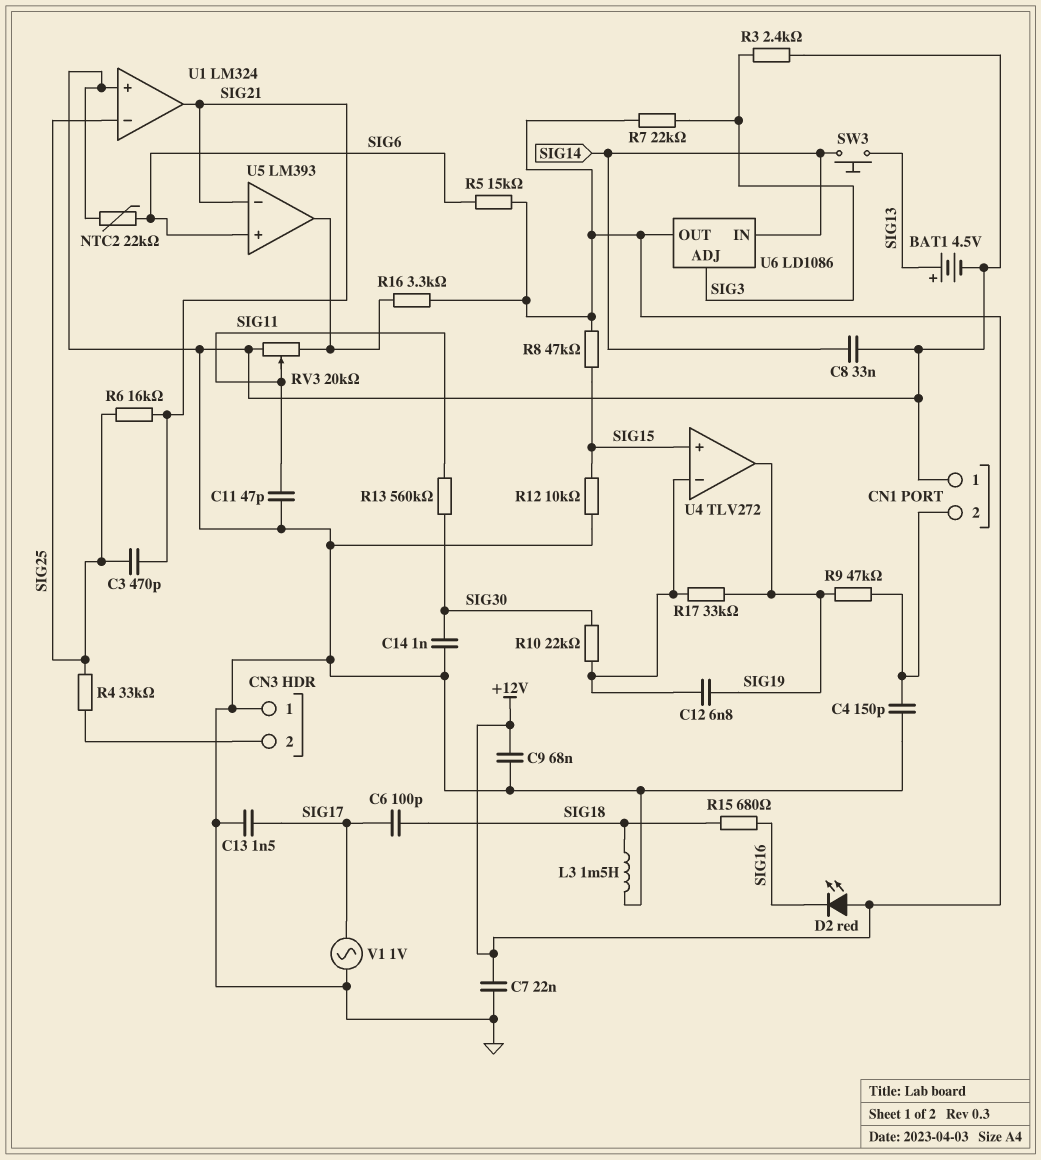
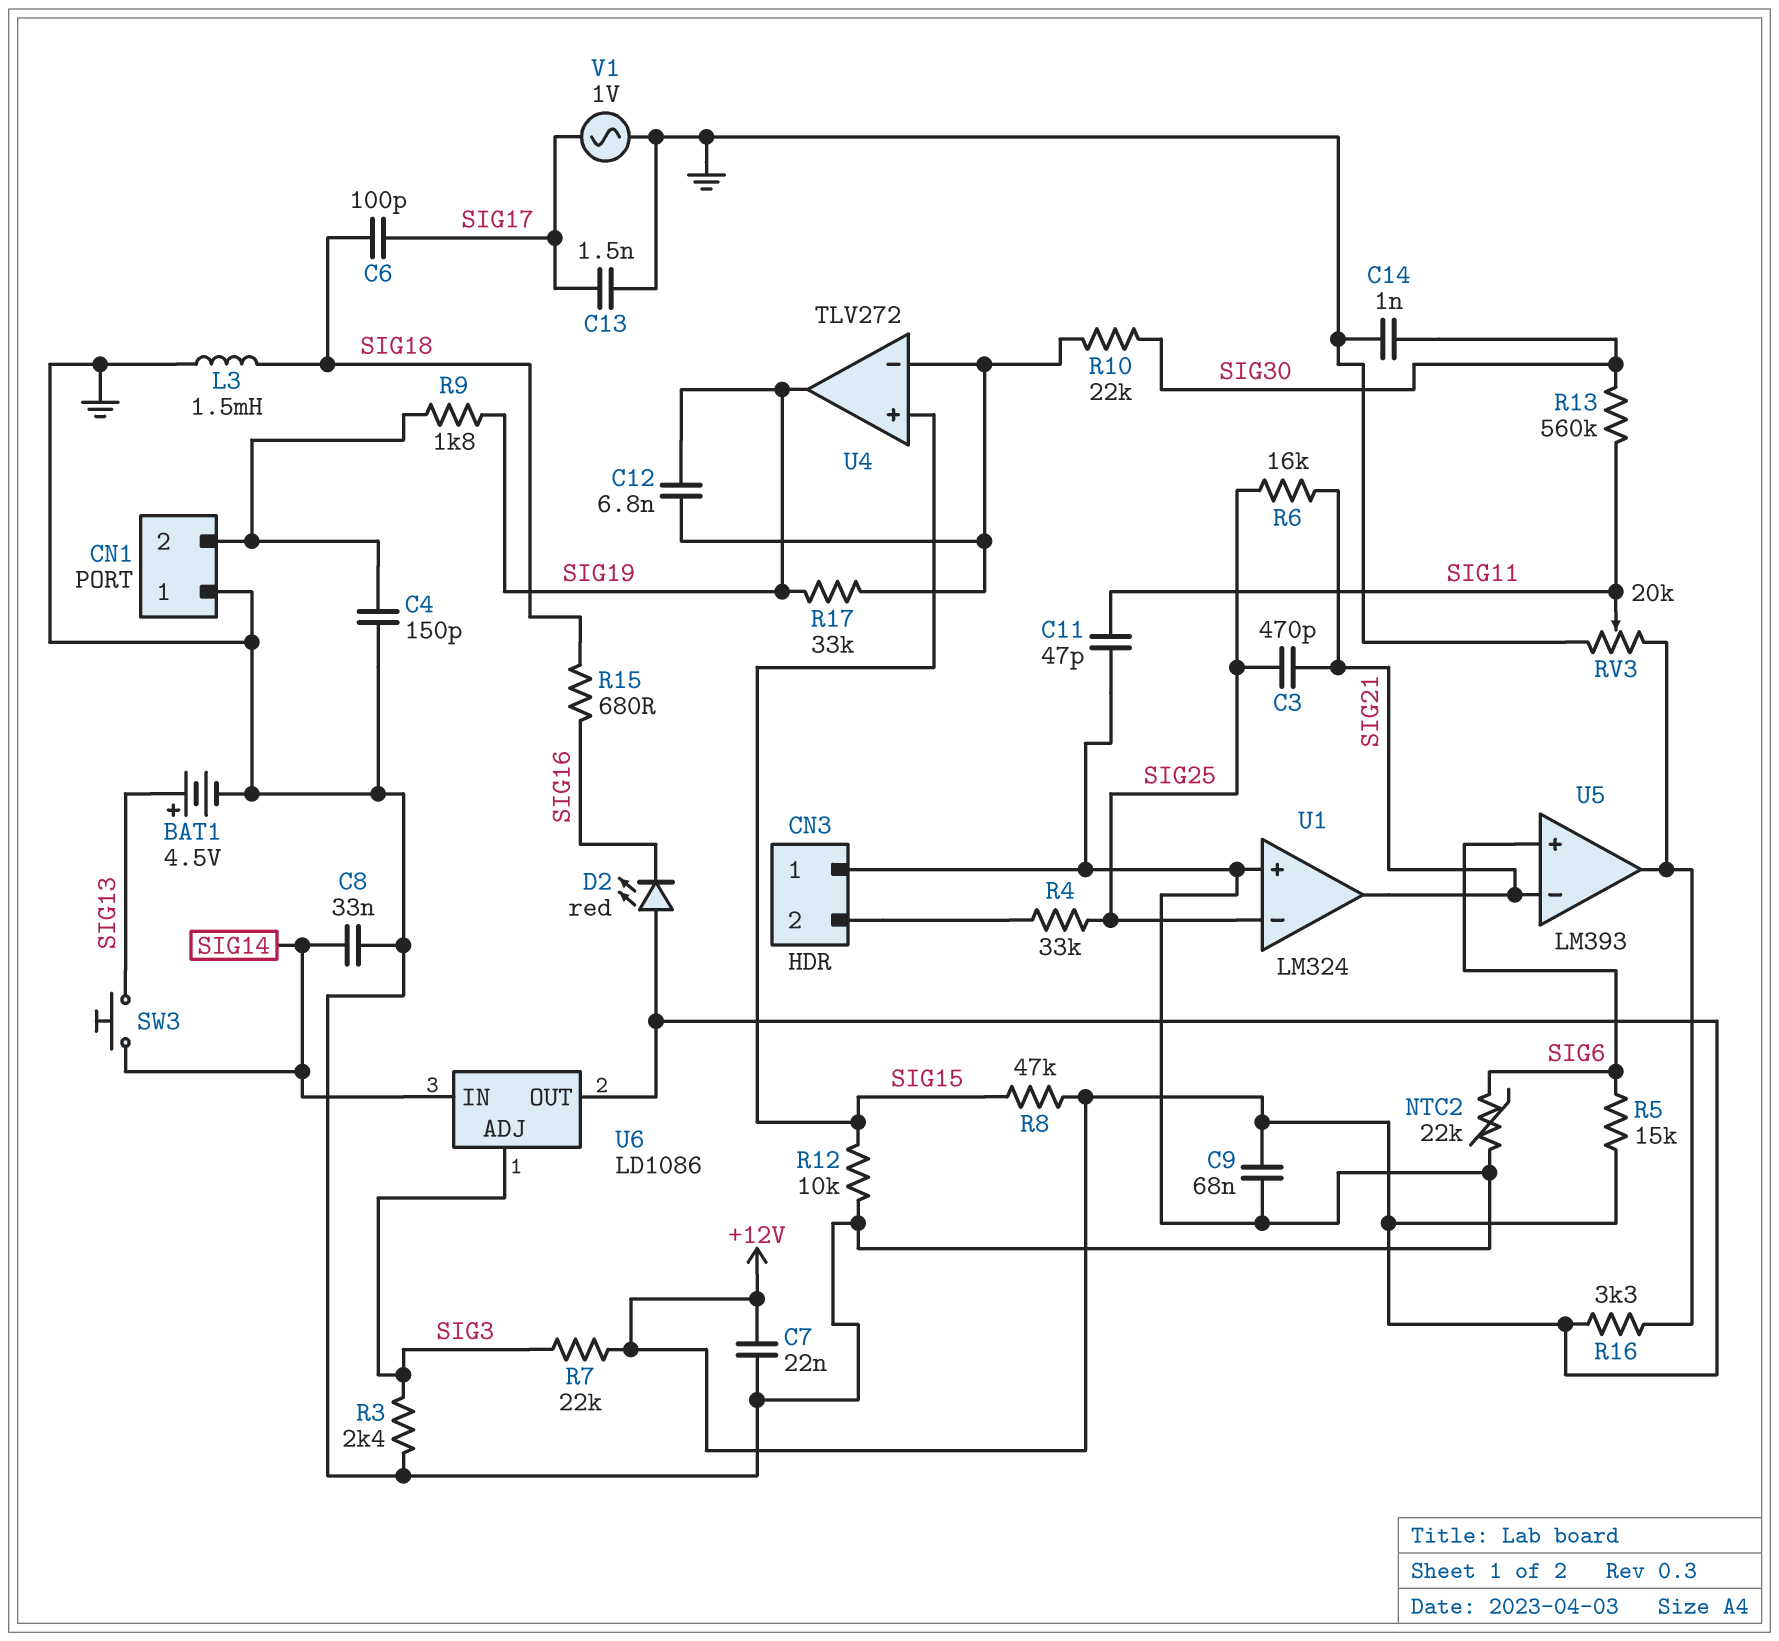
R9: 47k (CN1/2, SIG19) -> 1.8k (CN1/2, SIG19)

